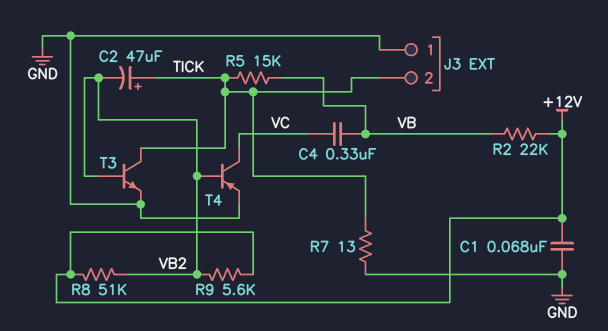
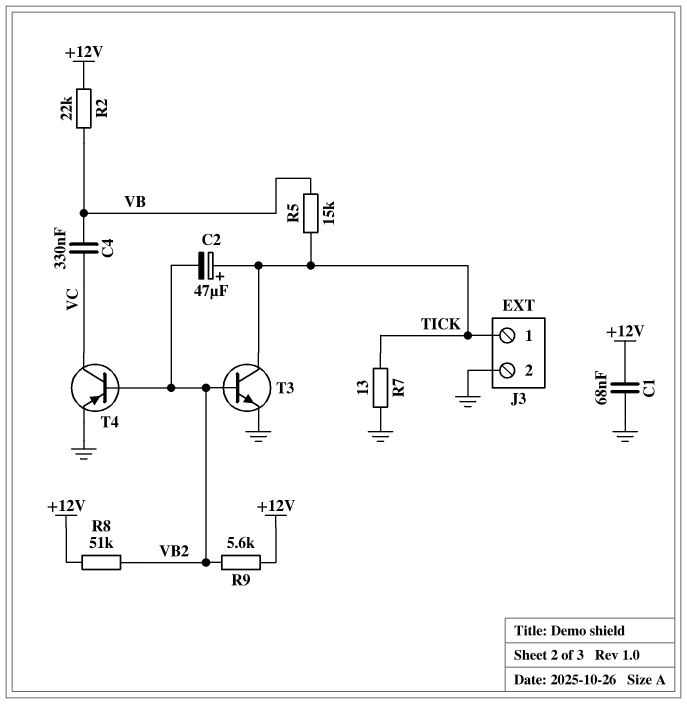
J3 pin 1: GND -> TICK
J3 pin 2: TICK -> GND

